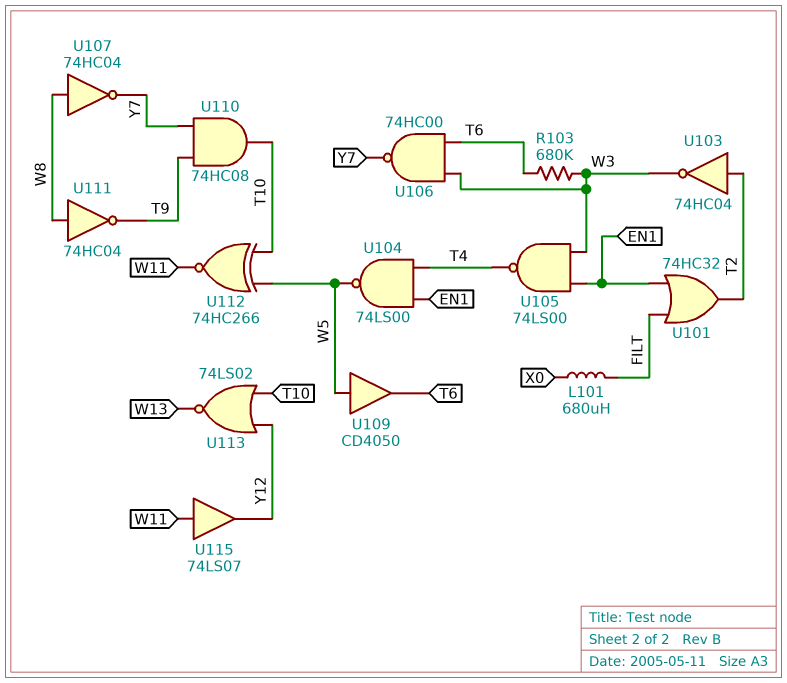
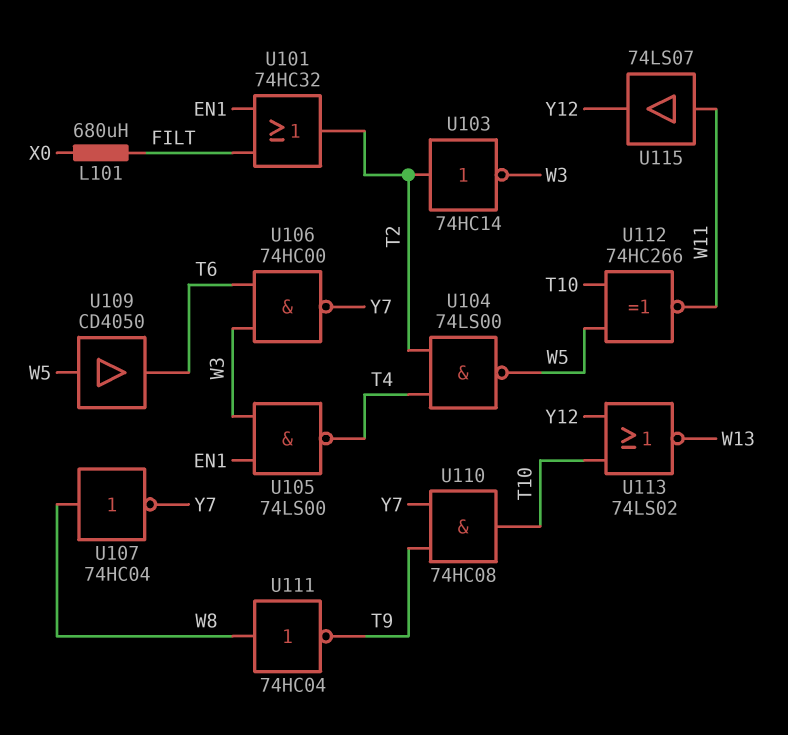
R103: 680k (T6, W3) -> none
U103: NOT 74HC04 (in T2, out W3) -> NOT 74HC14 (in T2, out W3)
U104: NAND 74LS00 (in EN1, in T4, out W5) -> NAND 74LS00 (in T2, in T4, out W5)

